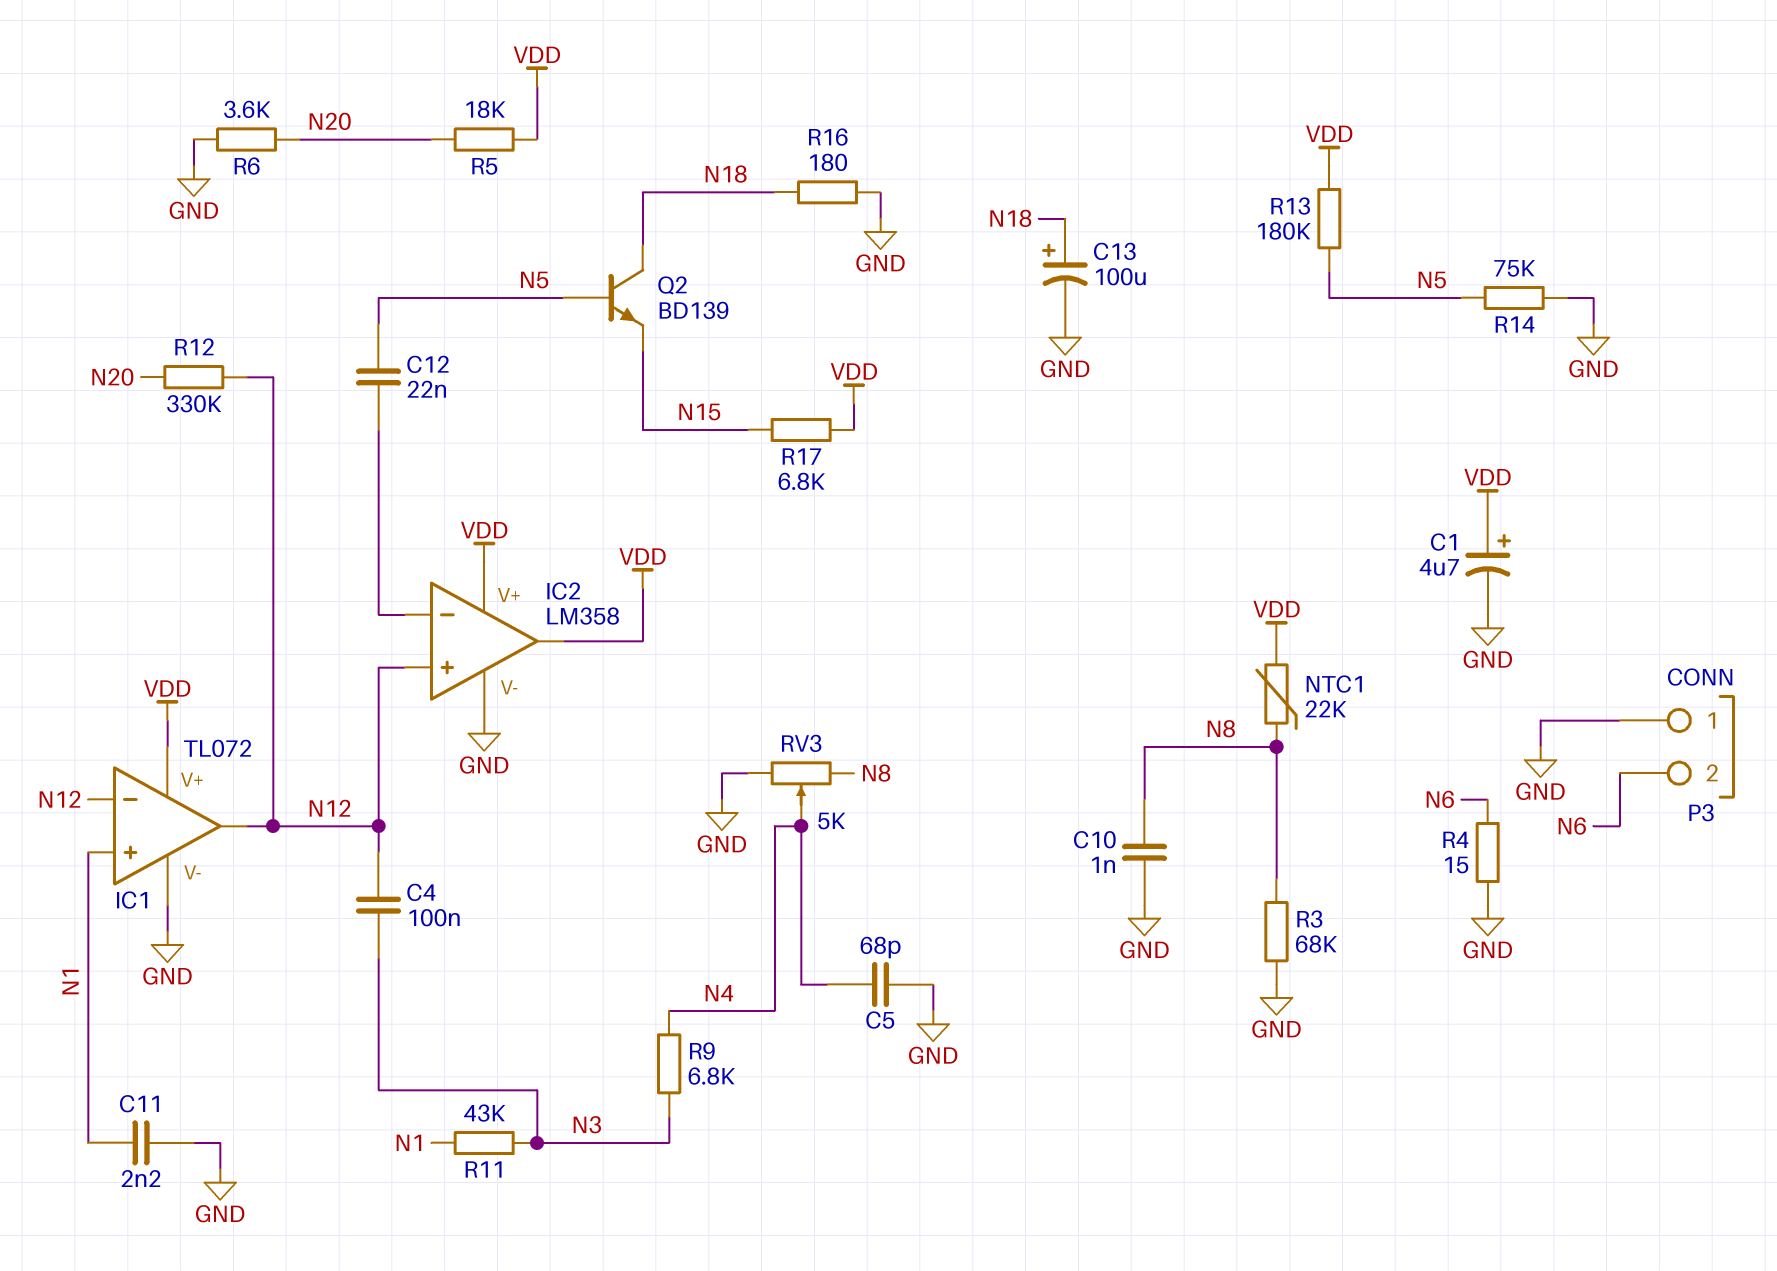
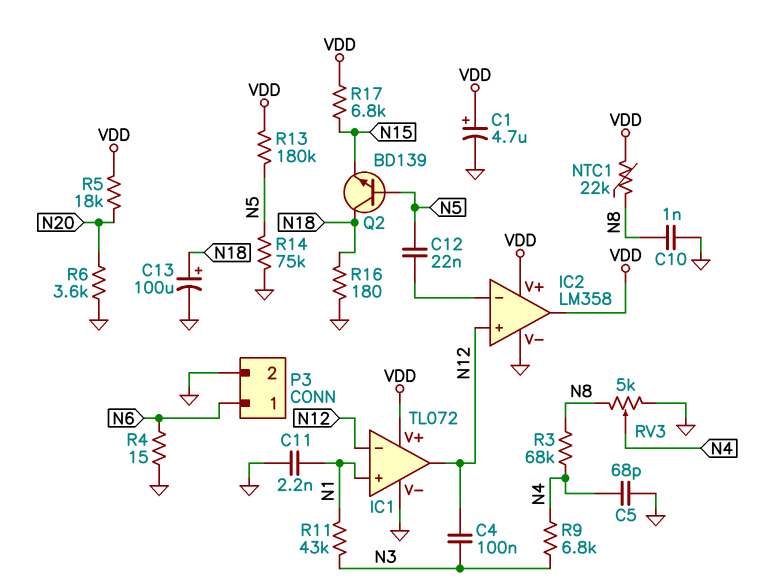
P3 pin 1: GND -> N6
P3 pin 2: N6 -> GND
R3: 68k (GND, N8) -> 68k (N4, N8)
R12: 330k (N12, N20) -> none

